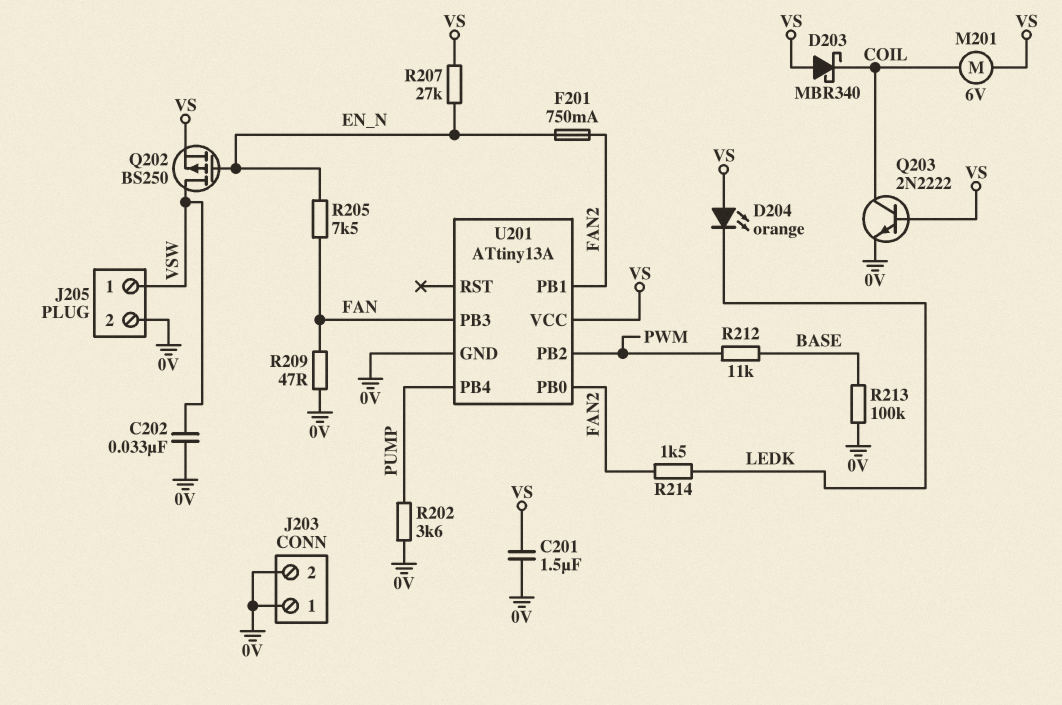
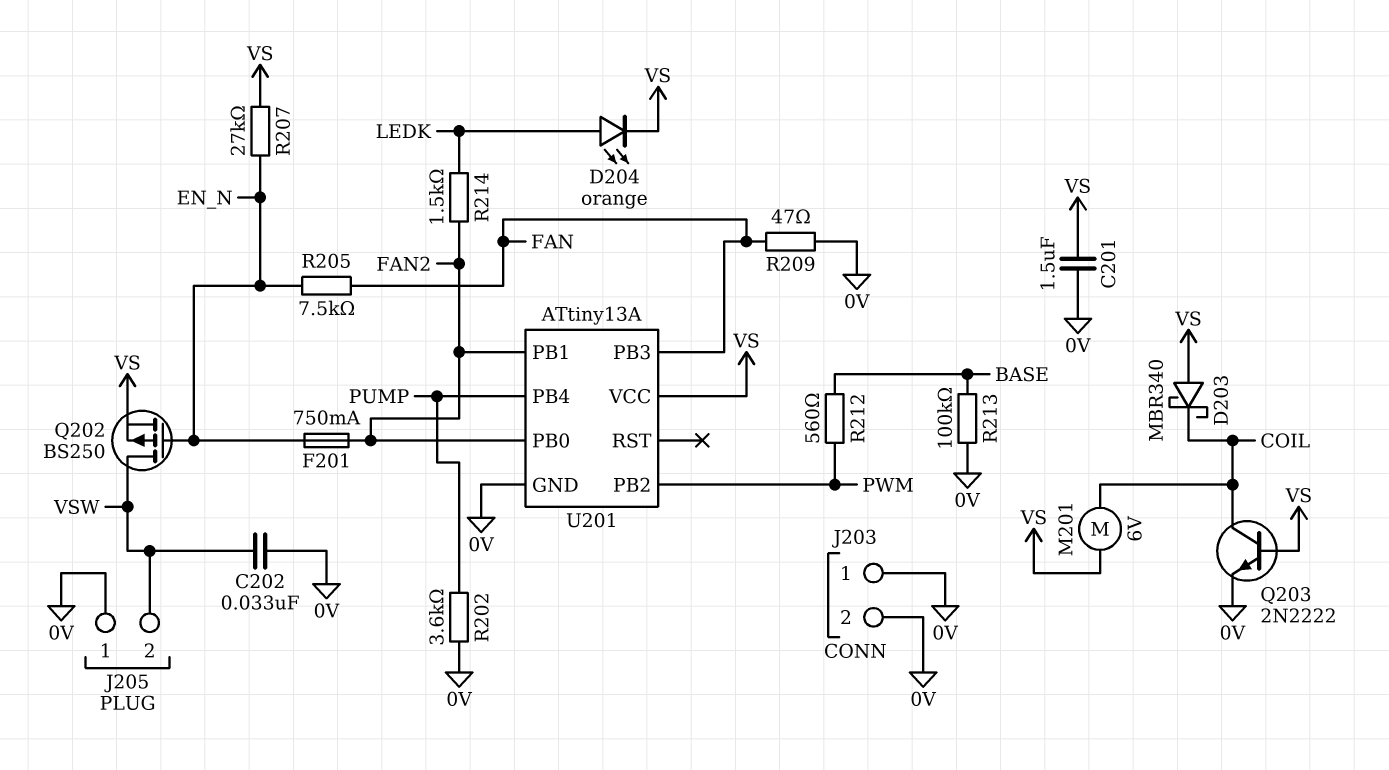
D204: LED orange (A VS, K LEDK) -> LED orange (A LEDK, K VS)
J205 pin 1: VSW -> 0V
J205 pin 2: 0V -> VSW
R212: 11k (BASE, PWM) -> 560 (BASE, PWM)

